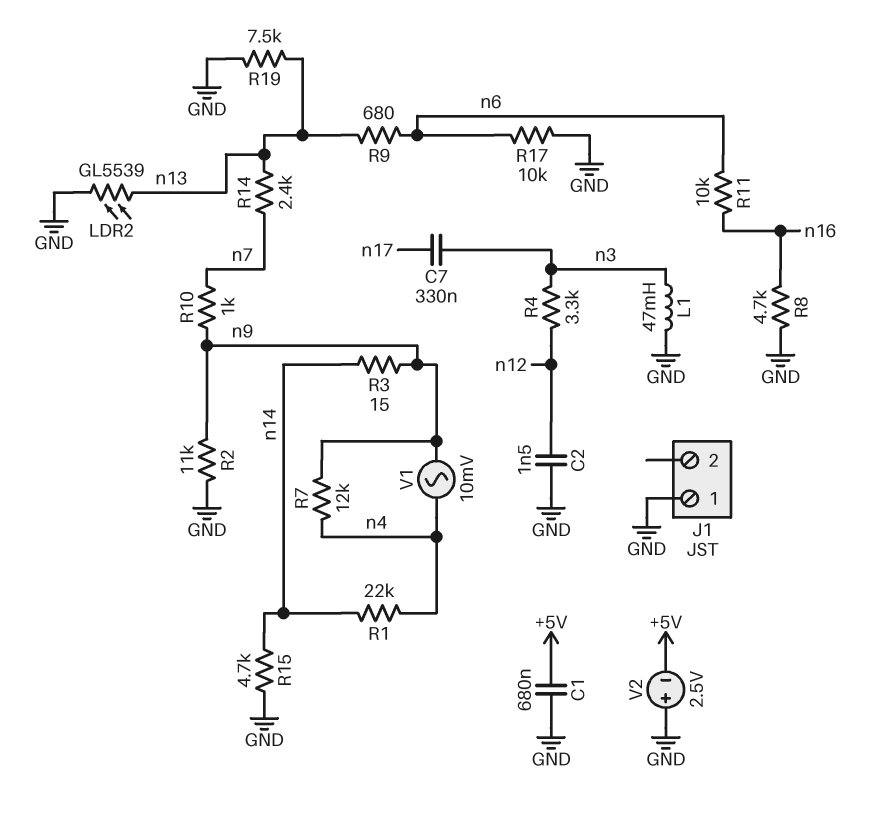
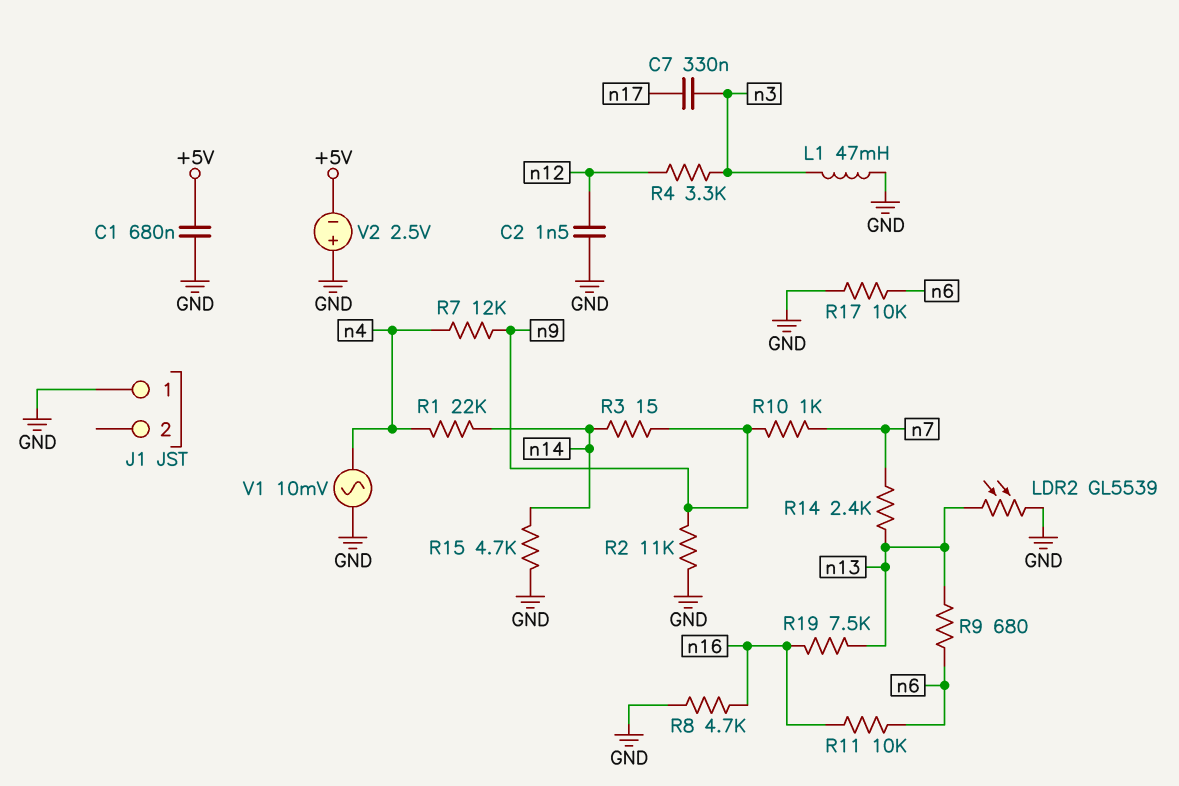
R19: 7.5k (GND, n13) -> 7.5k (n13, n16)
V1: AC 10mV (n4, n9) -> AC 10mV (GND, n4)

